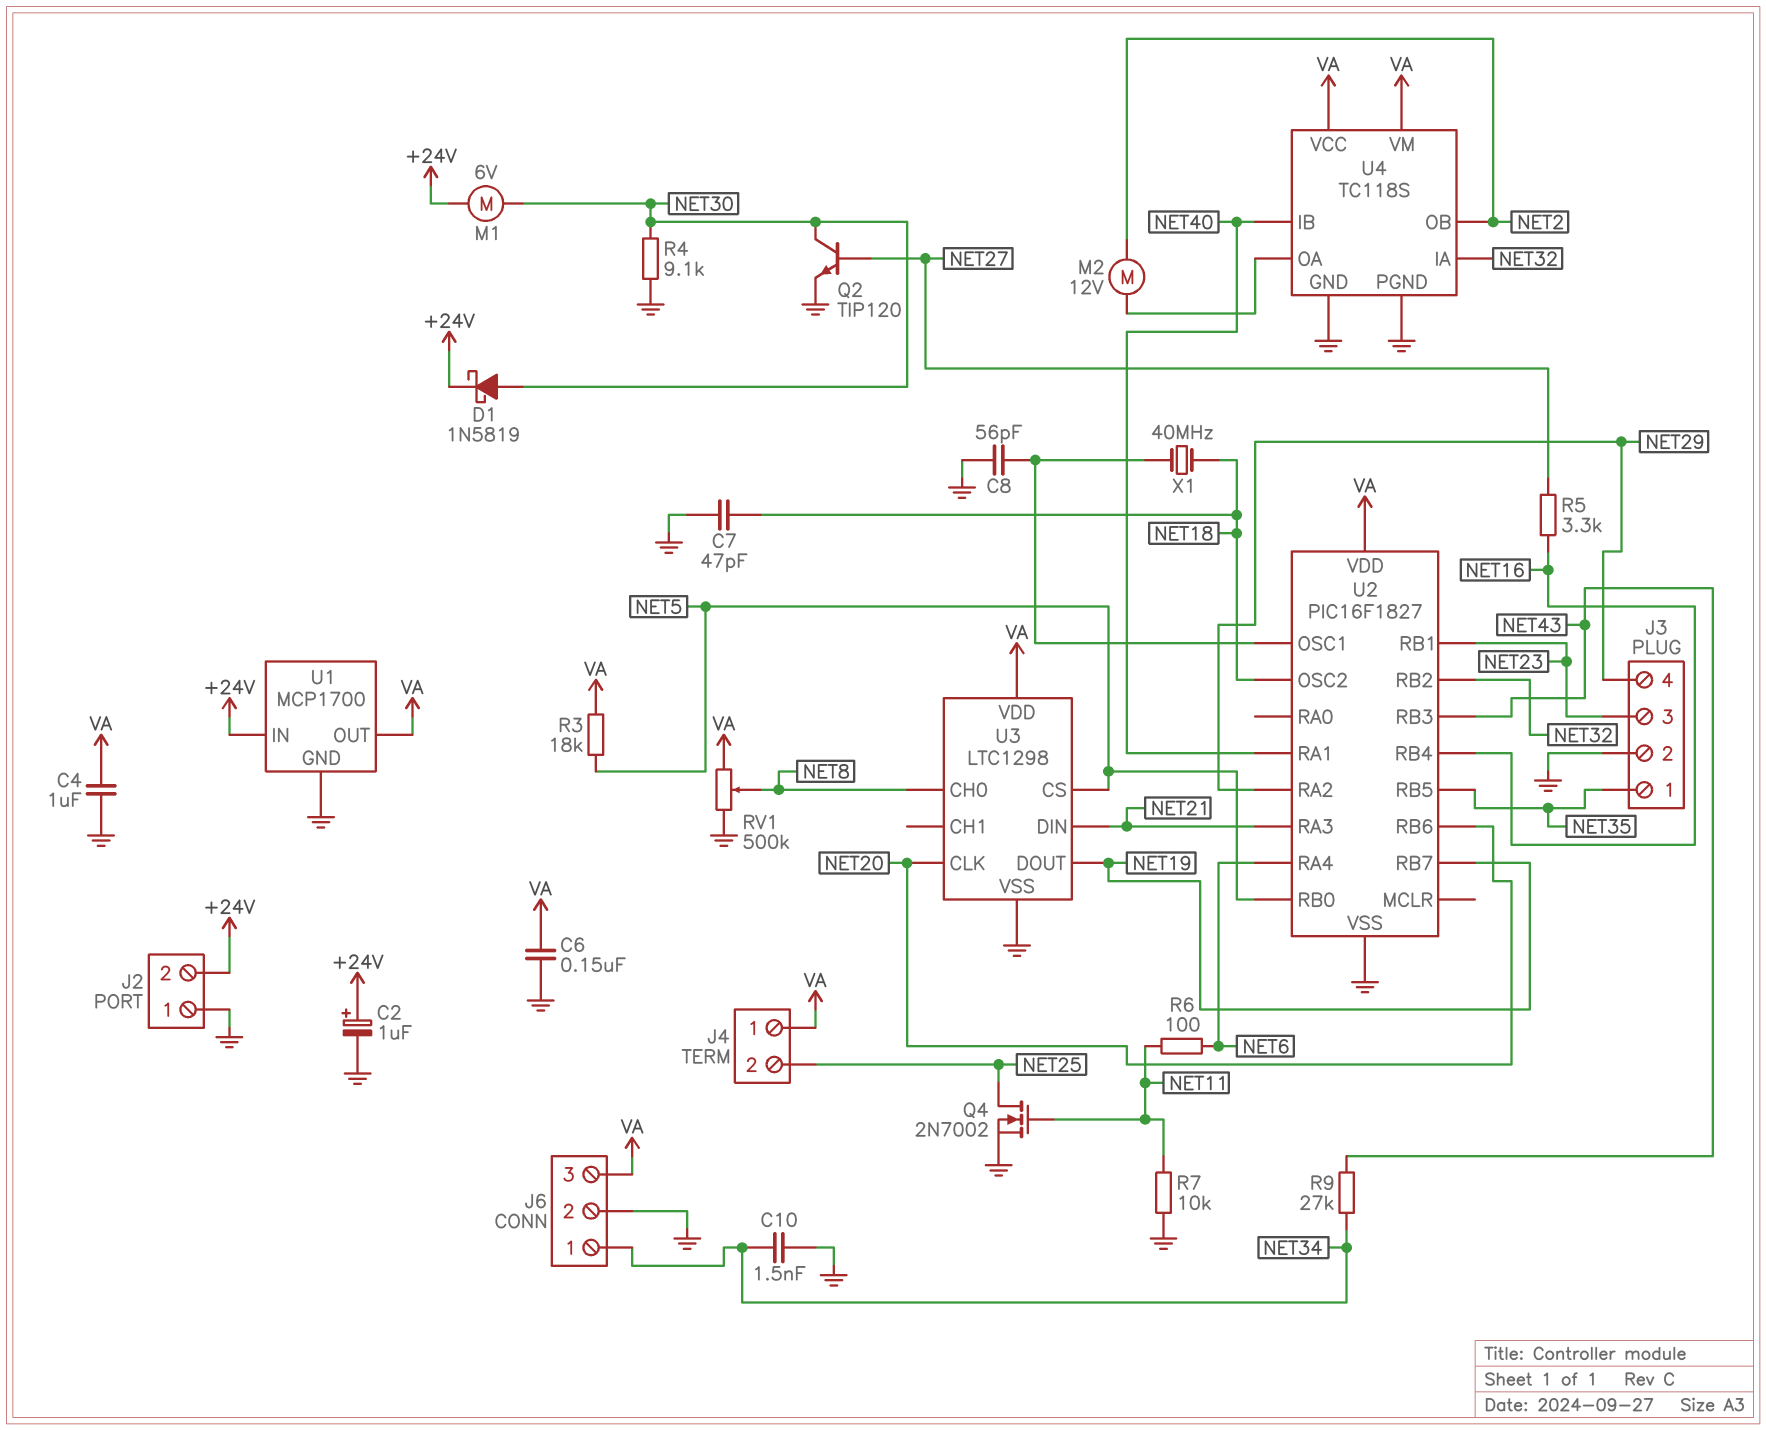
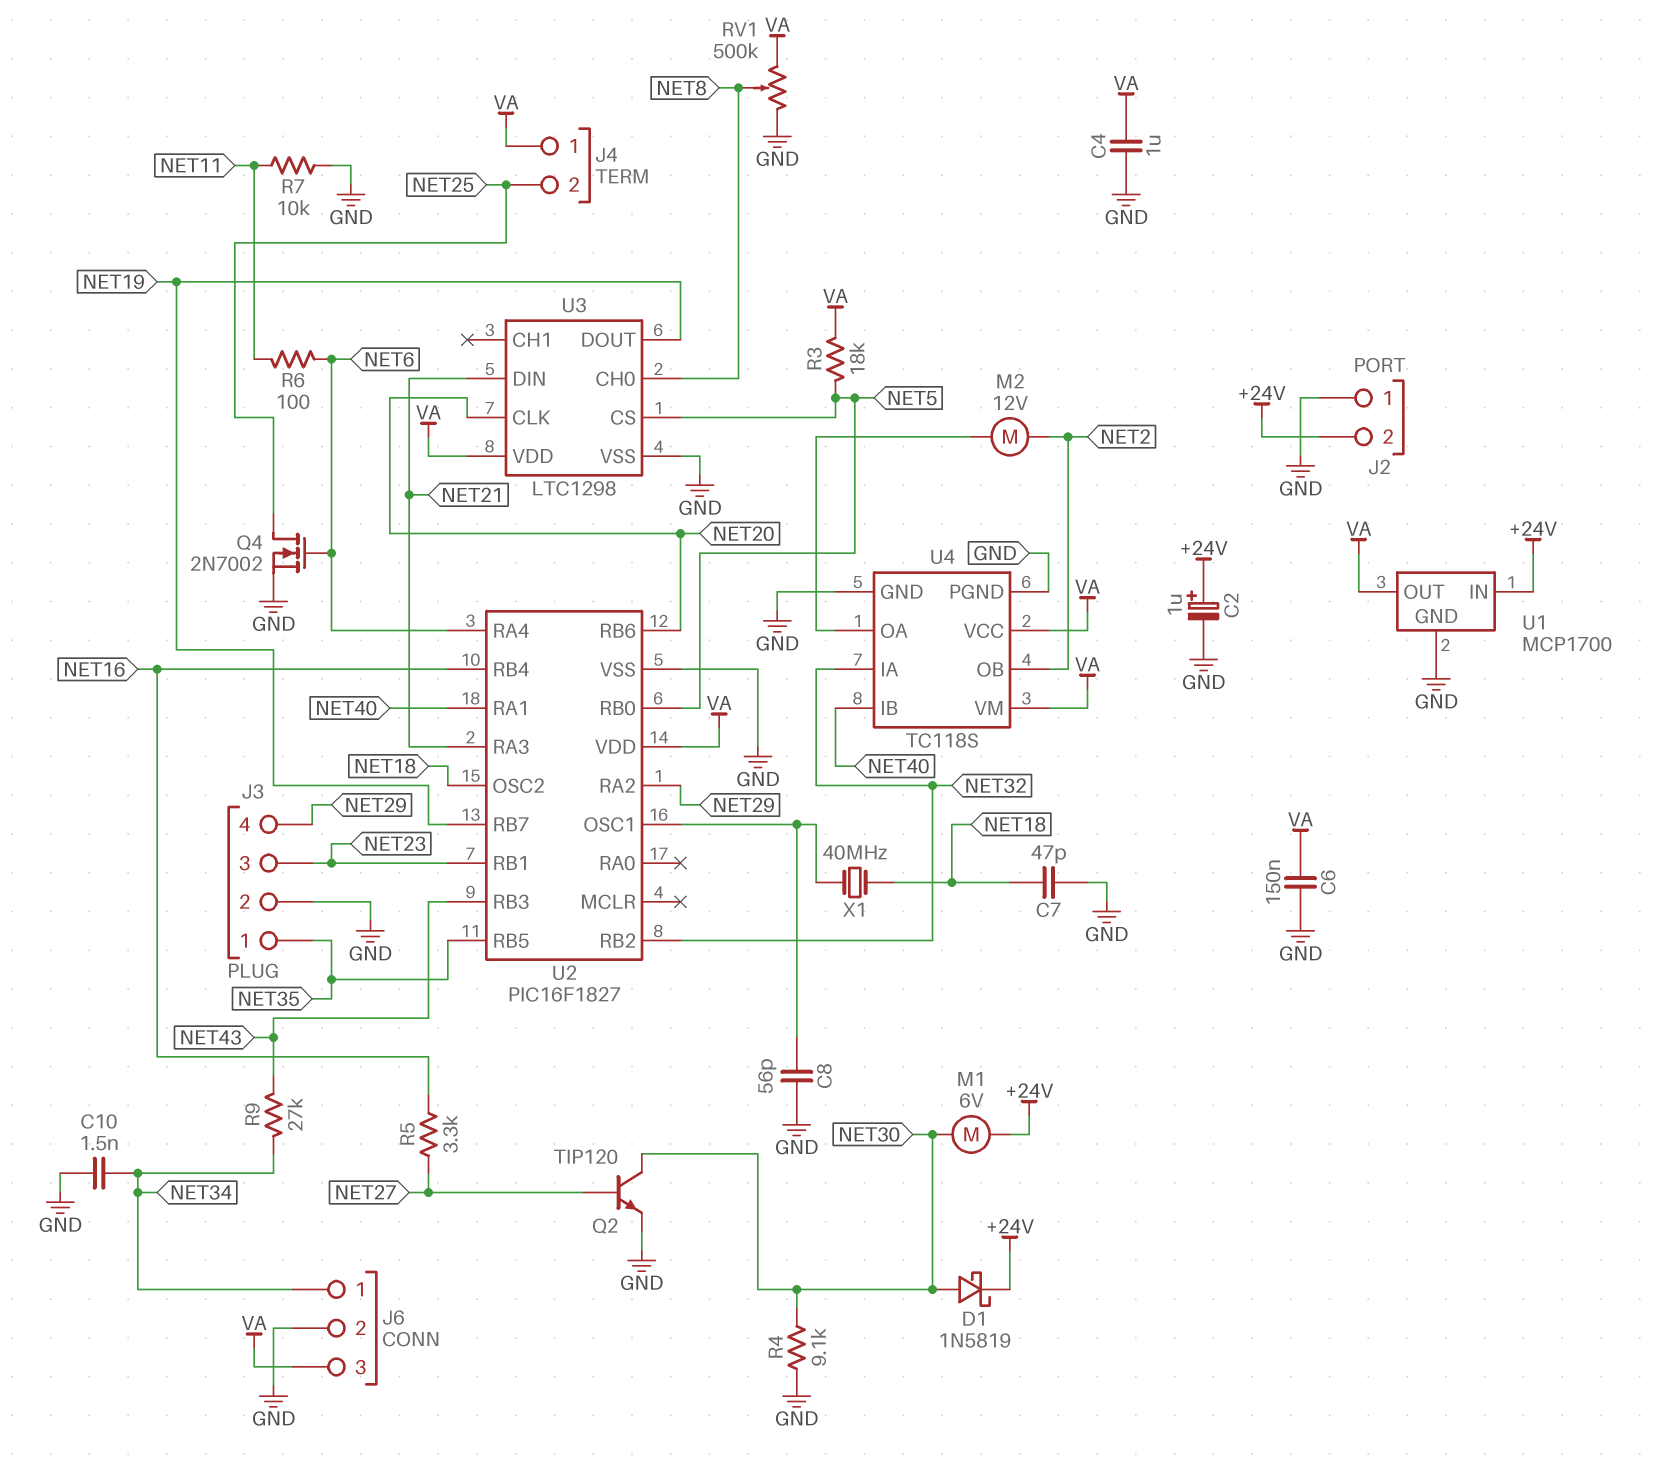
Q4: NMOS 2N7002 (G NET11, D NET25, S GND) -> NMOS 2N7002 (G NET6, D NET25, S GND)

